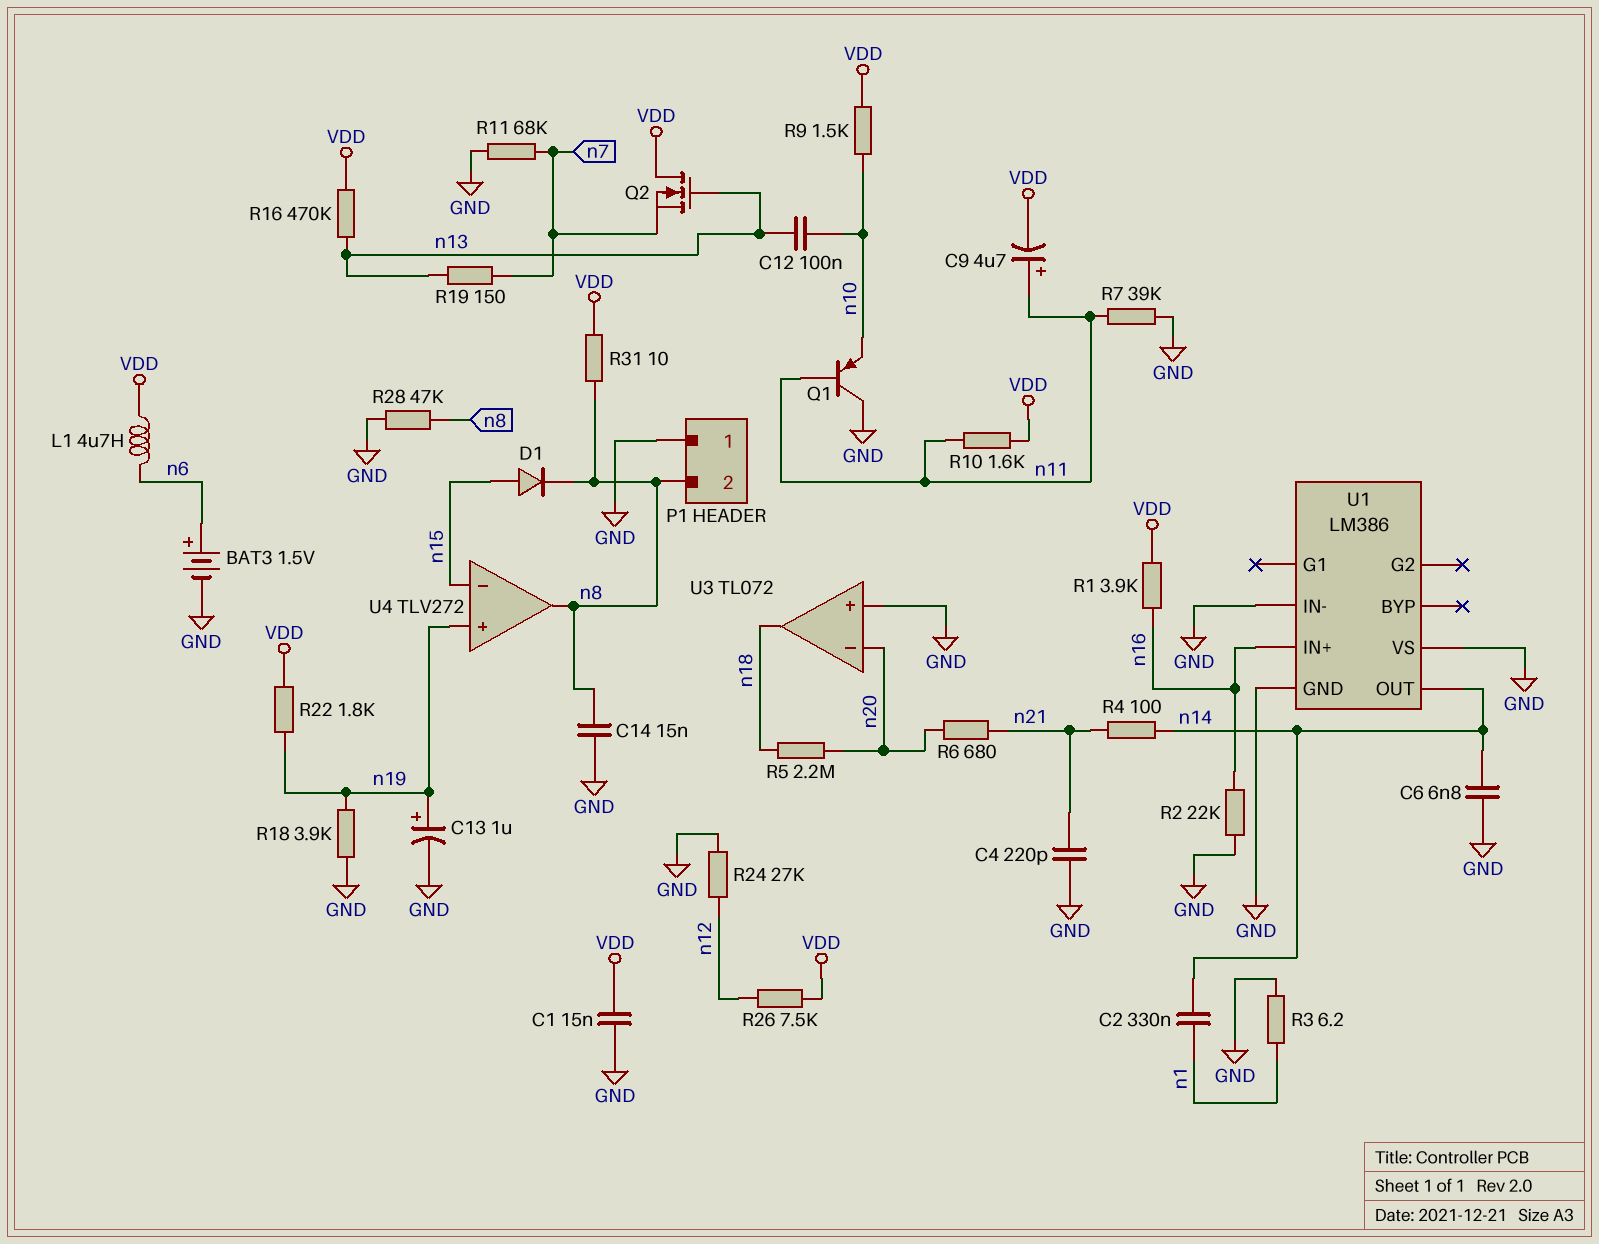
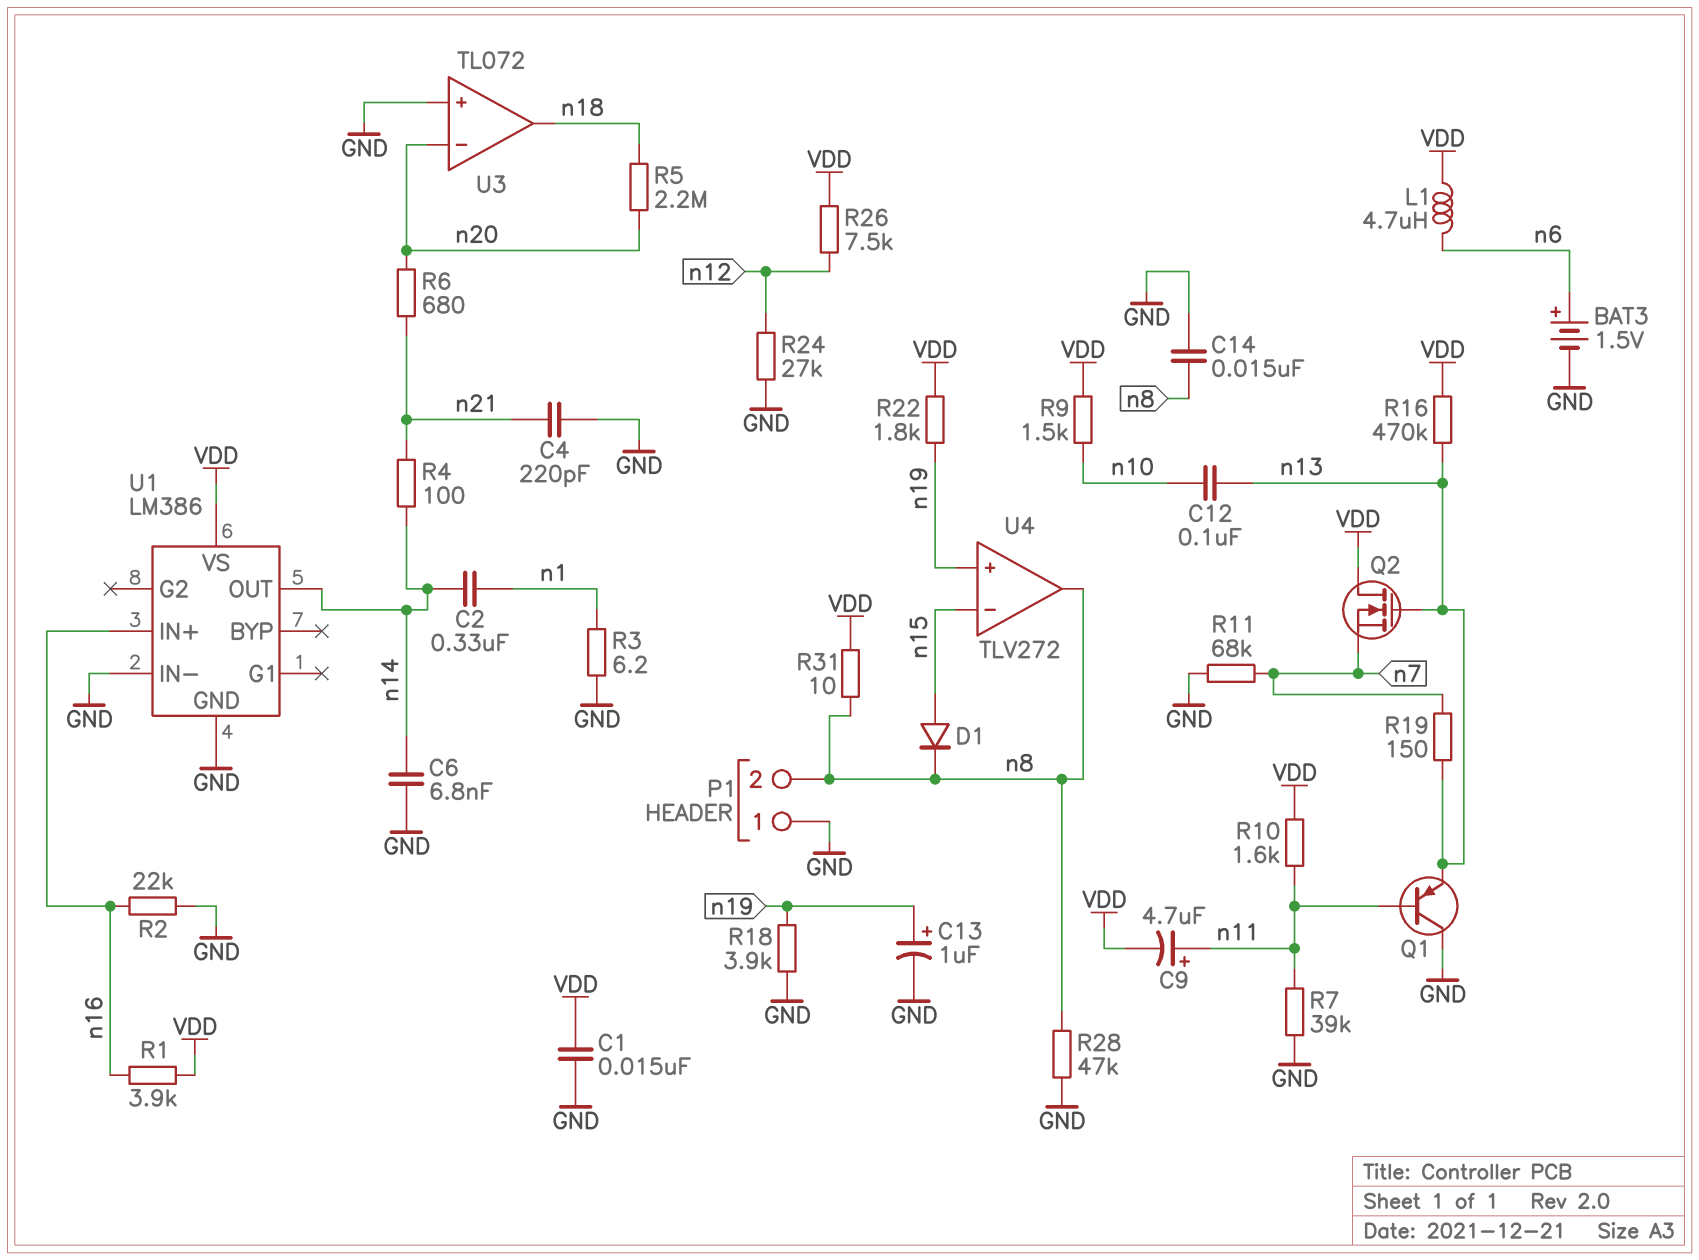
Q1: PNP (B n11, C GND, E n10) -> PNP (B n11, C GND, E n13)
U1 pin VS: GND -> VDD

